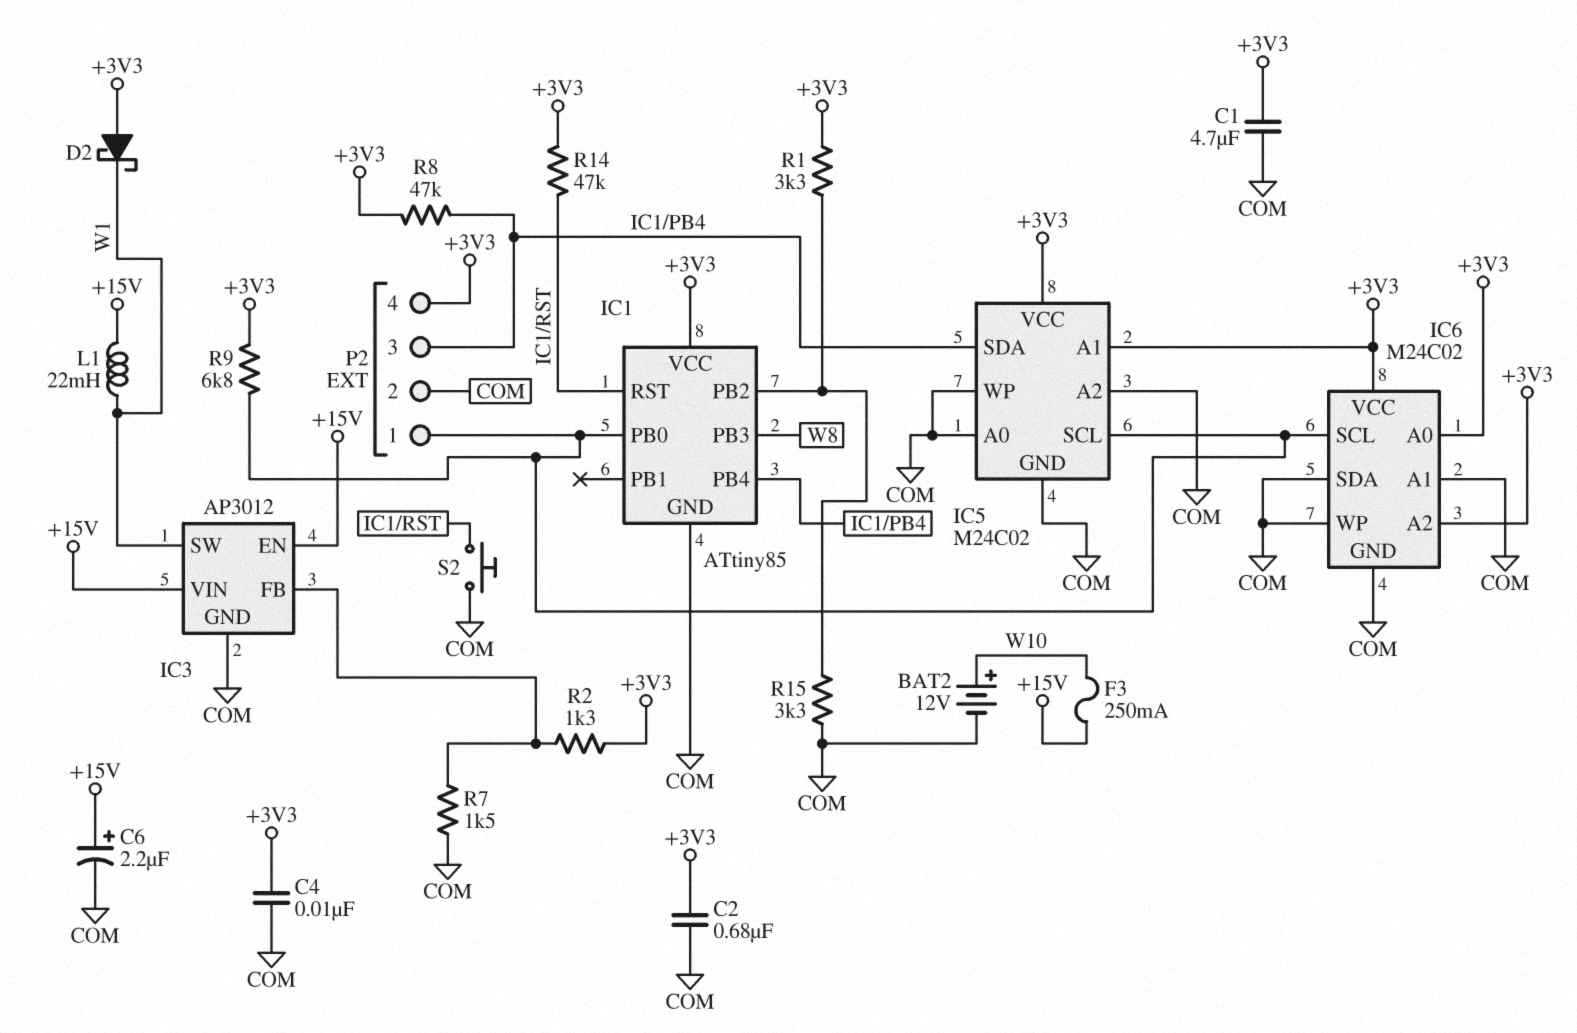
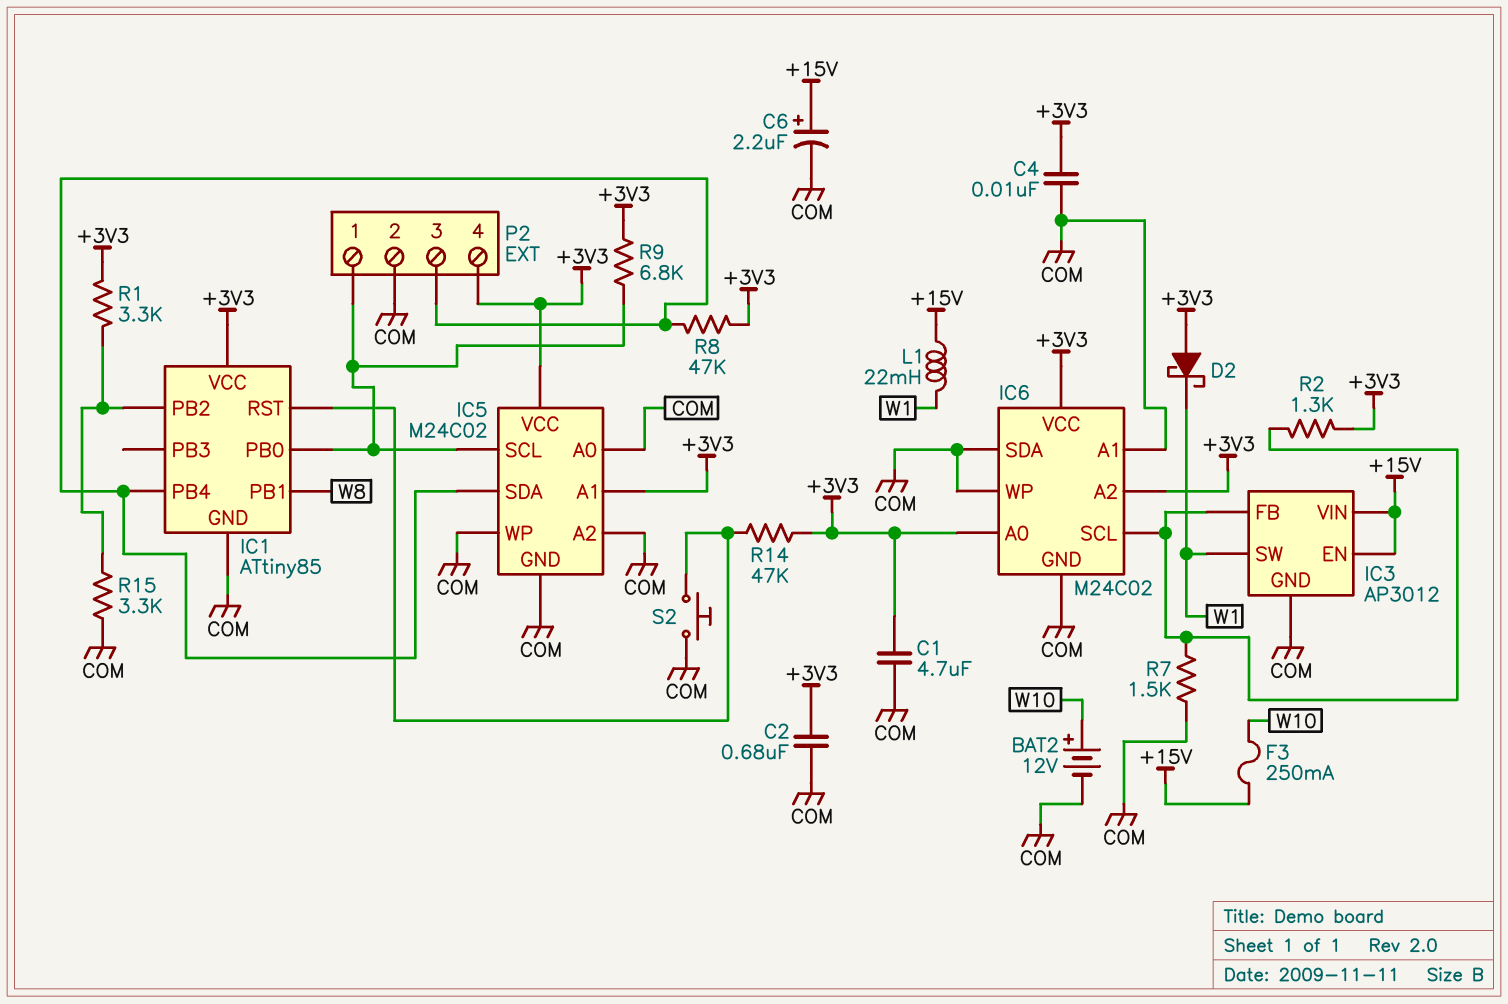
IC1 pin PB1: none -> W8
IC1 pin PB3: W8 -> none
IC6 pin SCL: IC1/PB0 -> IC3/FB

